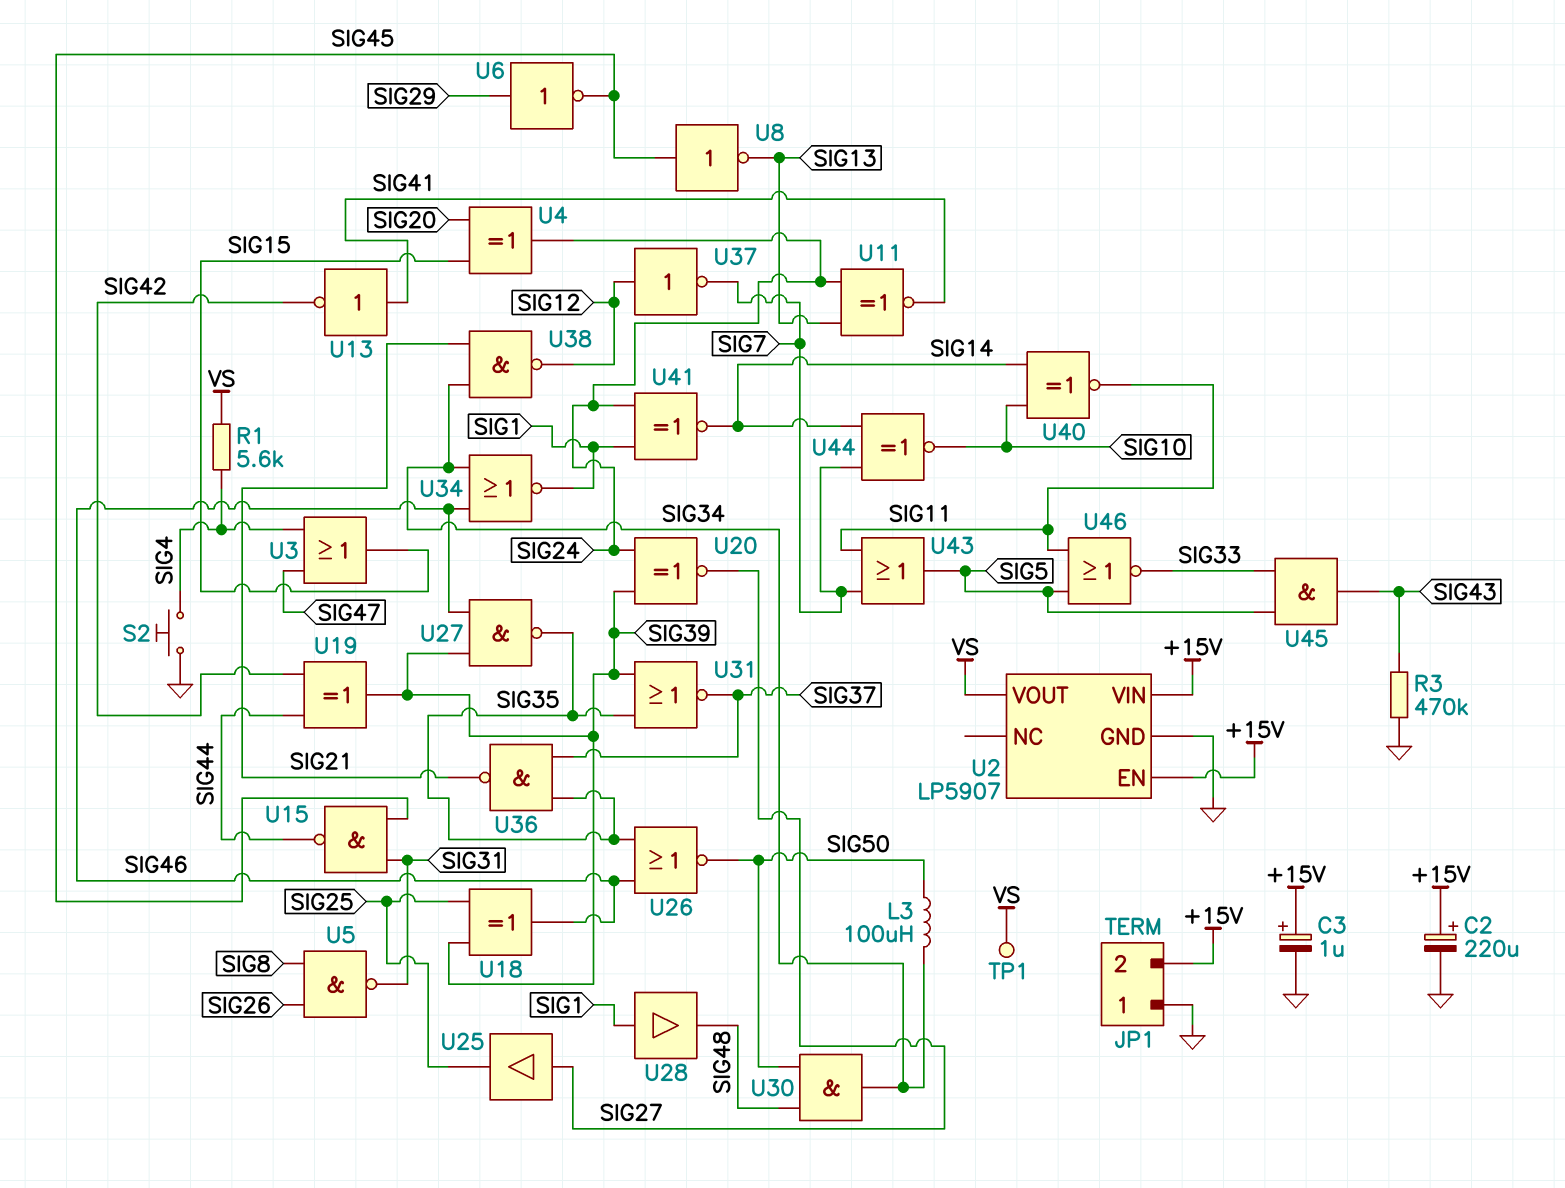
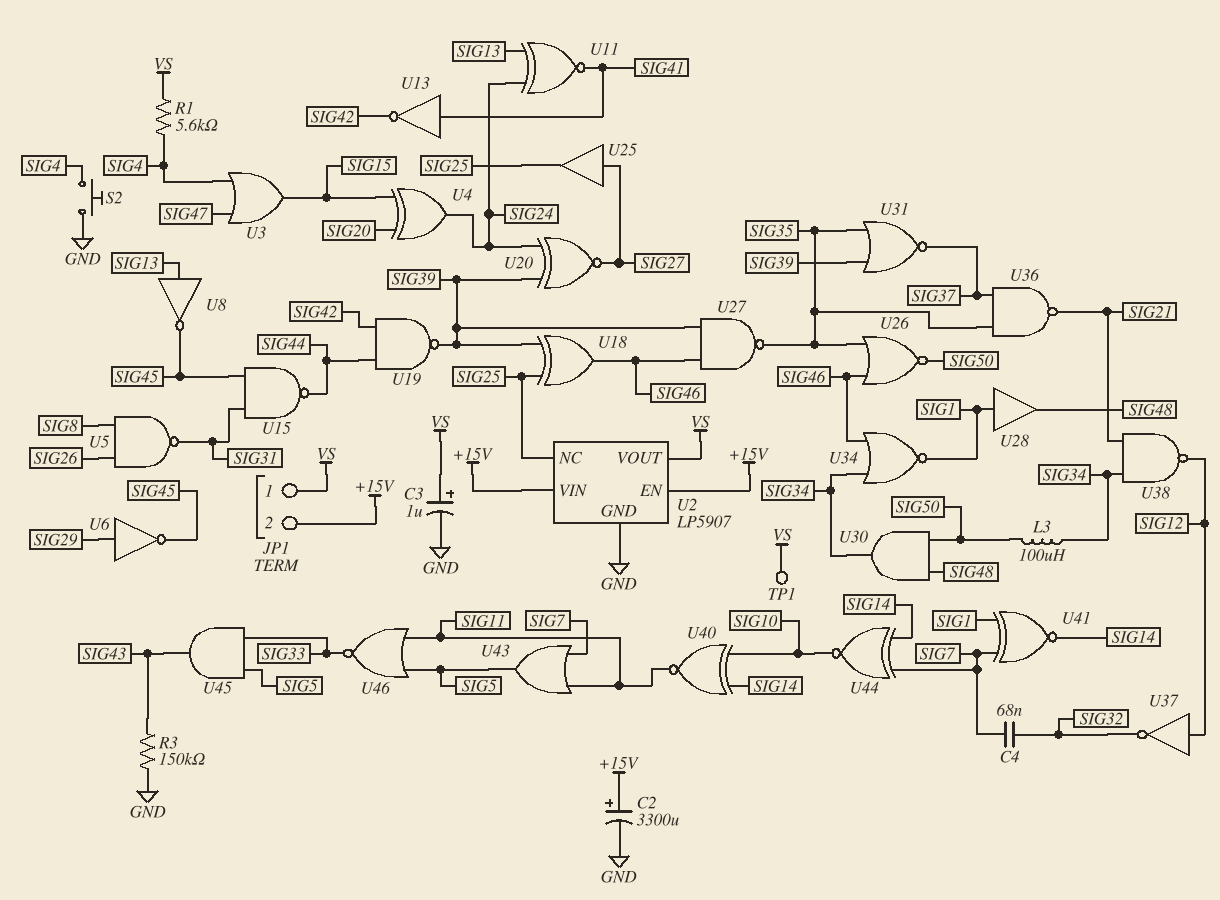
C2: 220uF (plus +15V, minus GND) -> 3300uF (plus +15V, minus GND)
C3: 1uF (plus +15V, minus GND) -> 1uF (plus VS, minus GND)
C4: none -> 68nF (SIG7, SIG32)
JP1 pin 1: GND -> VS
R3: 470k (GND, SIG43) -> 150k (GND, SIG43)
U2 pin NC: none -> SIG25
U8: NOT (in SIG45, out SIG13) -> NOT (in SIG13, out SIG45)
U19: XOR (in SIG42, in SIG44, out SIG39) -> NAND (in SIG42, in SIG44, out SIG39)
U37: NOT (in SIG12, out SIG7) -> NOT (in SIG12, out SIG32)
U41: XNOR (in SIG1, in SIG24, out SIG14) -> XNOR (in SIG1, in SIG7, out SIG14)

